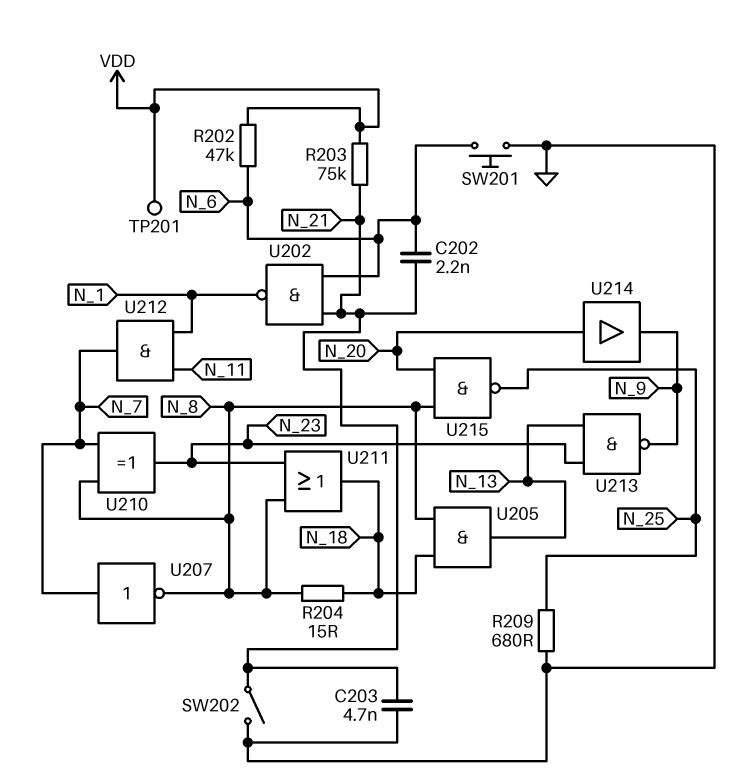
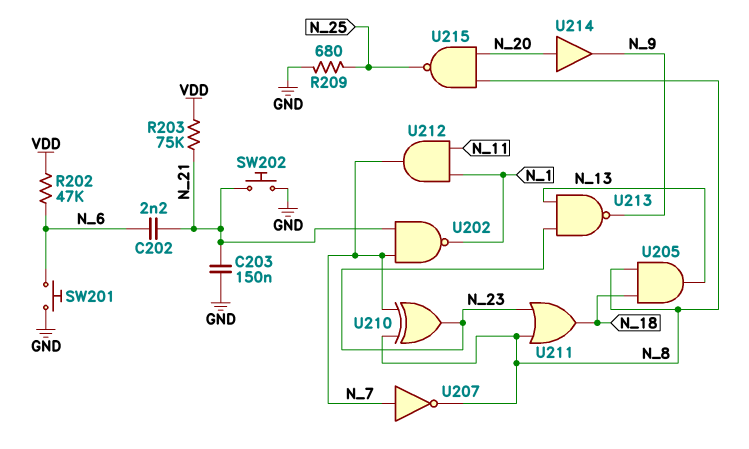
C203: 4.7nF (GND, N_21) -> 150nF (GND, N_21)
R204: 15 (N_8, N_18) -> none
SW202: switch (GND, N_21) -> button (GND, N_21)
TP201: test point (VDD) -> none
U202: NAND (in N_6, in N_21, out N_1) -> NAND (in N_7, in N_21, out N_1)

